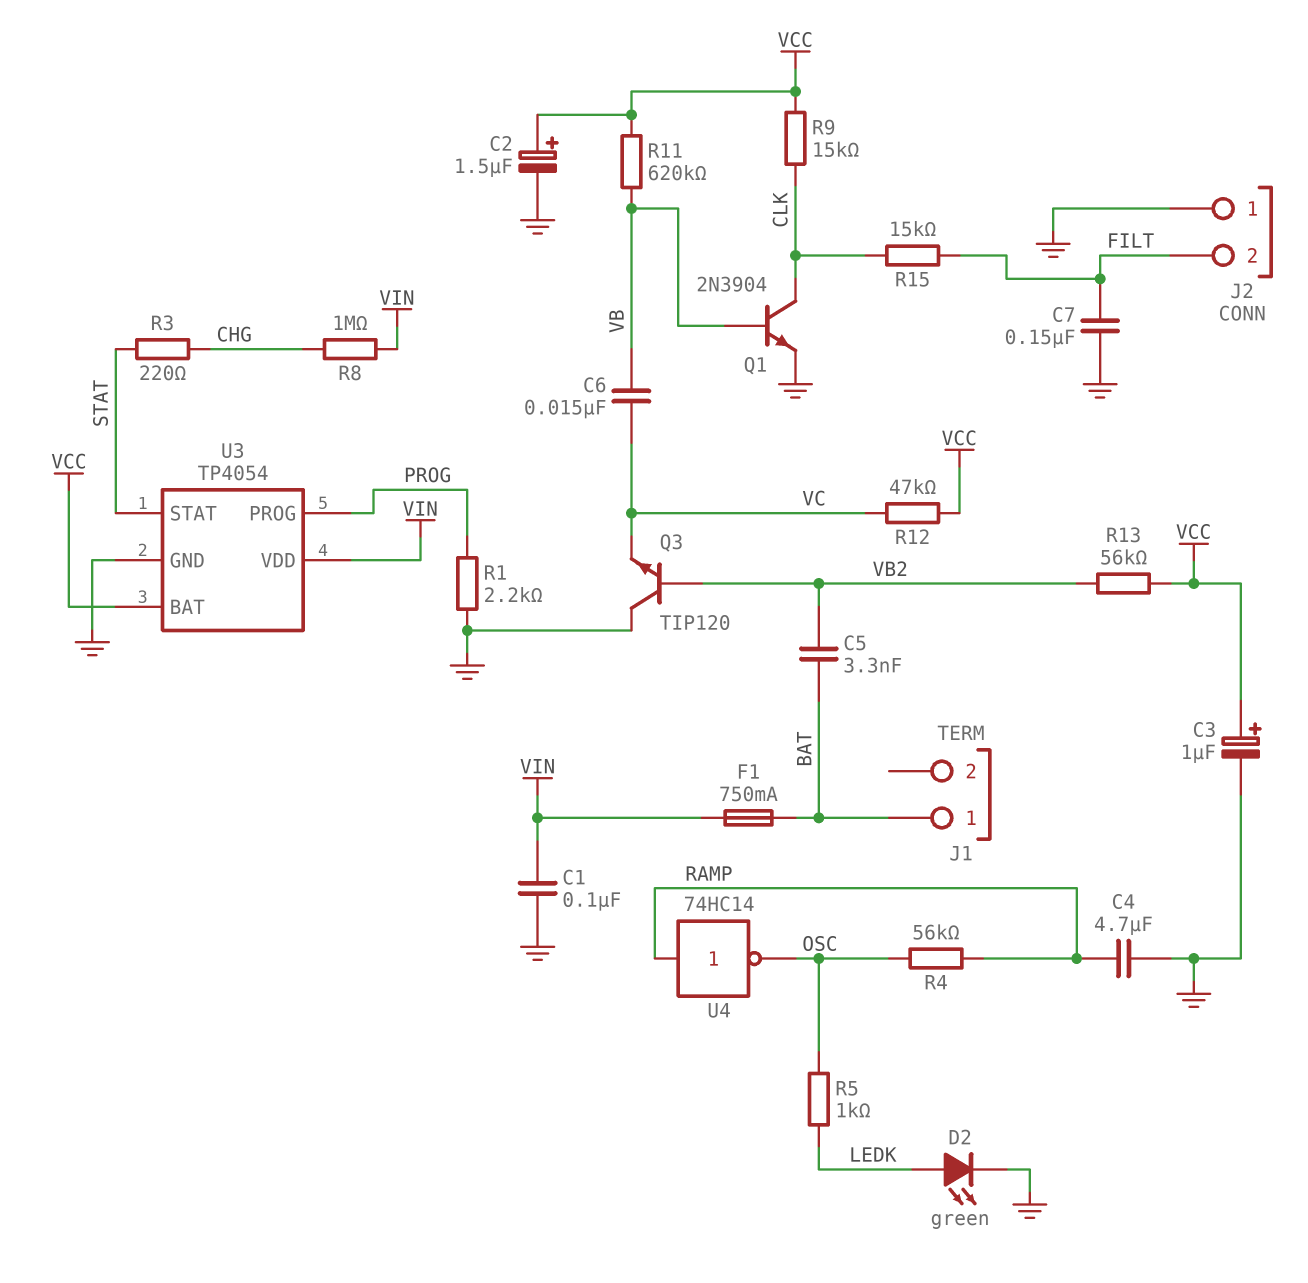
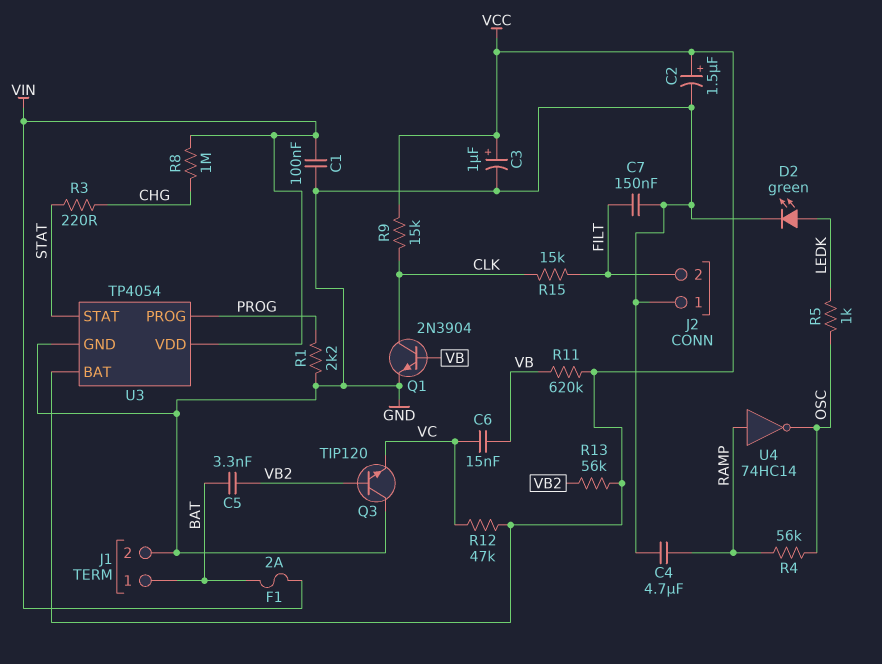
F1: 750mA (BAT, VIN) -> 2A (BAT, VIN)
J1 pin 2: none -> GND

